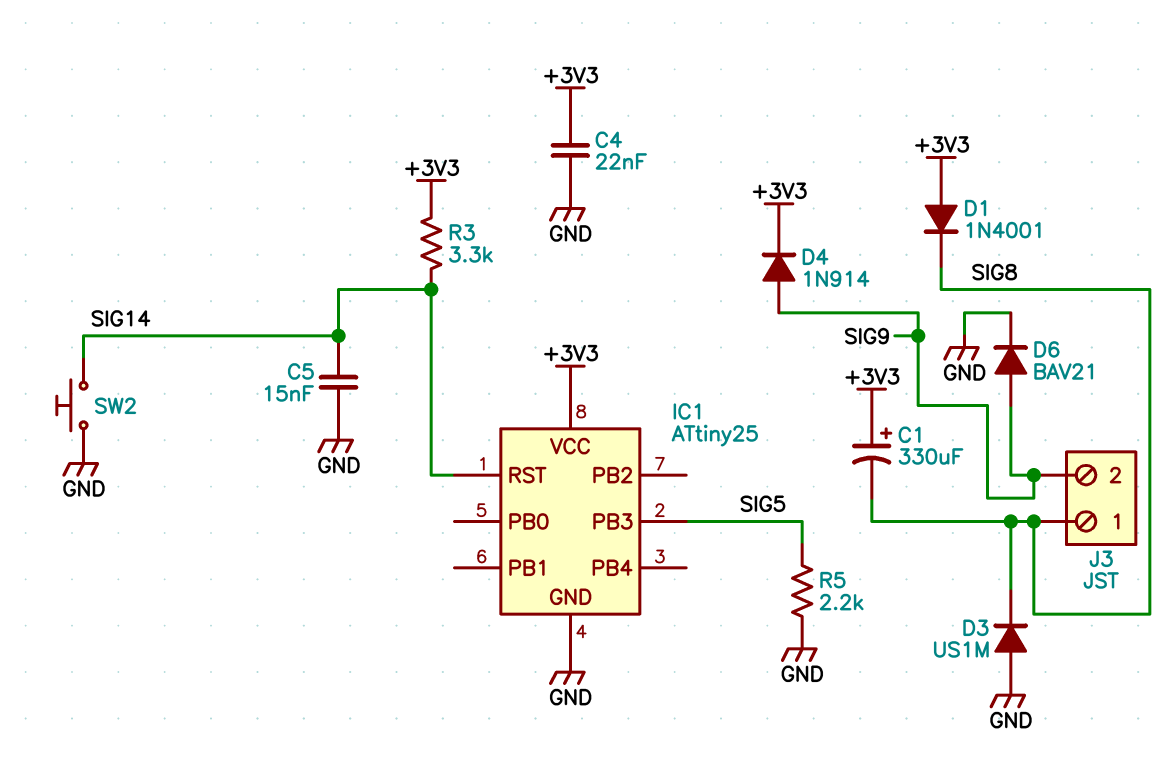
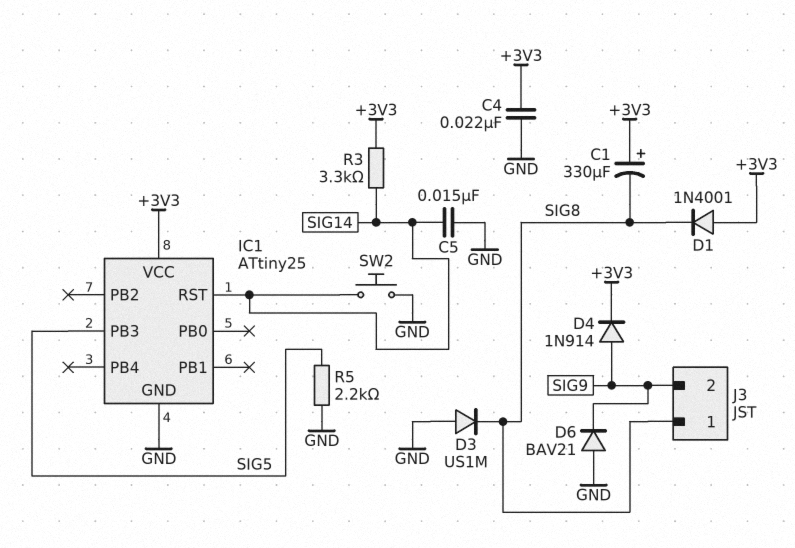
D6: diode BAV21 (A SIG9, K GND) -> diode BAV21 (A GND, K SIG9)

